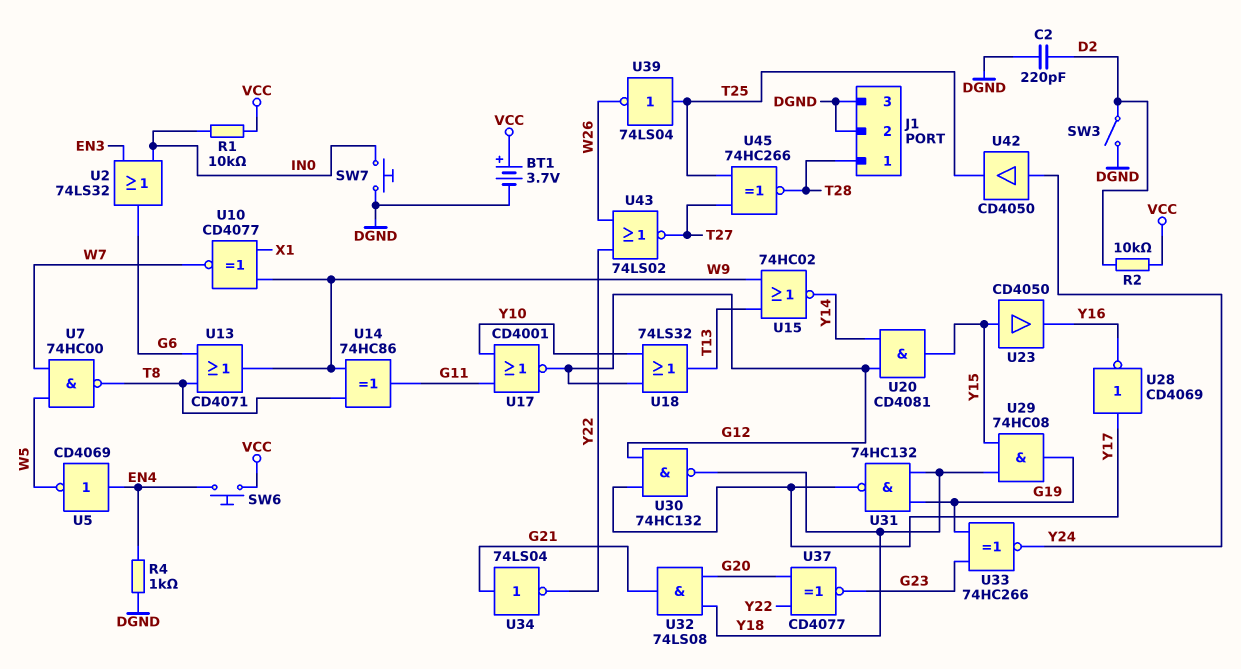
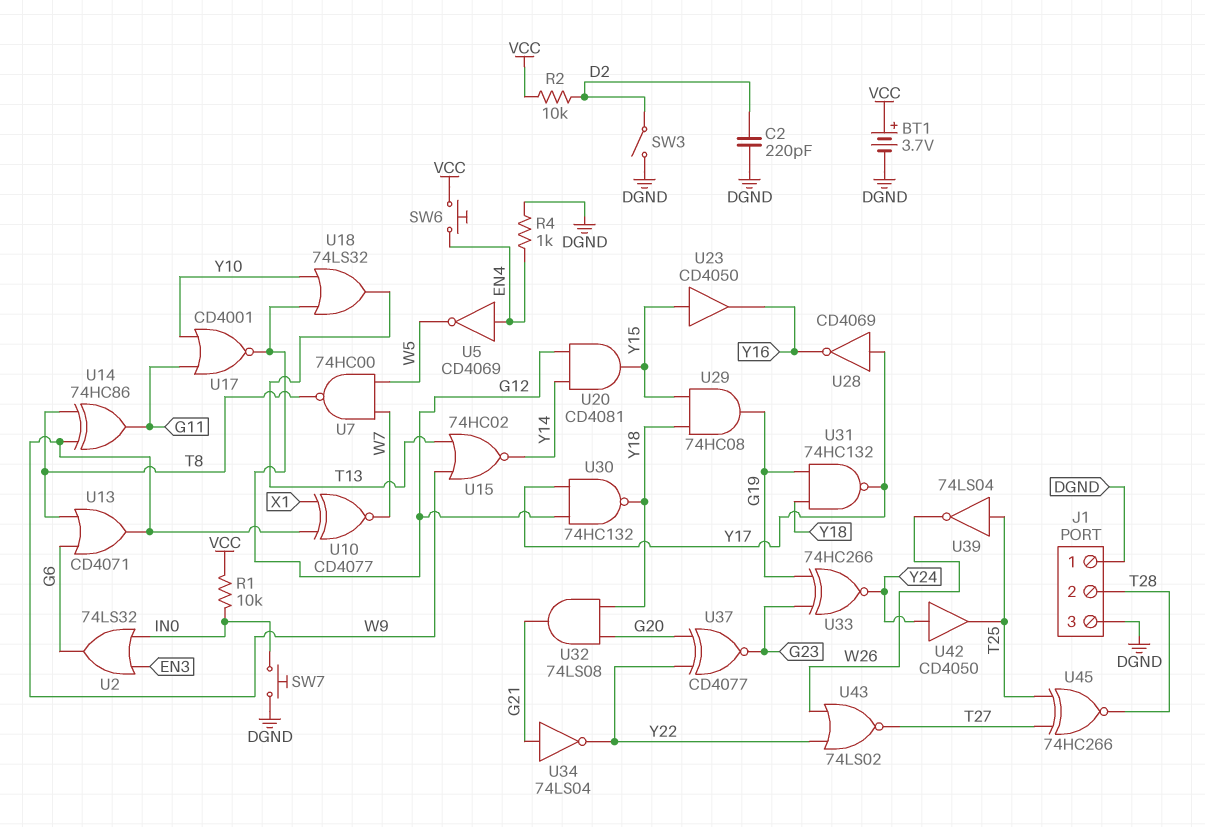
J1 pin 1: T28 -> DGND
J1 pin 2: DGND -> T28

